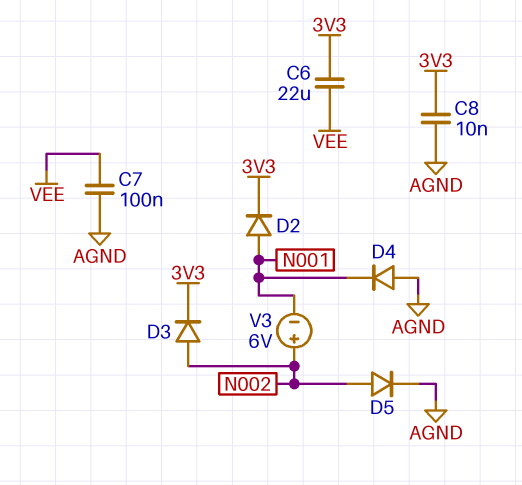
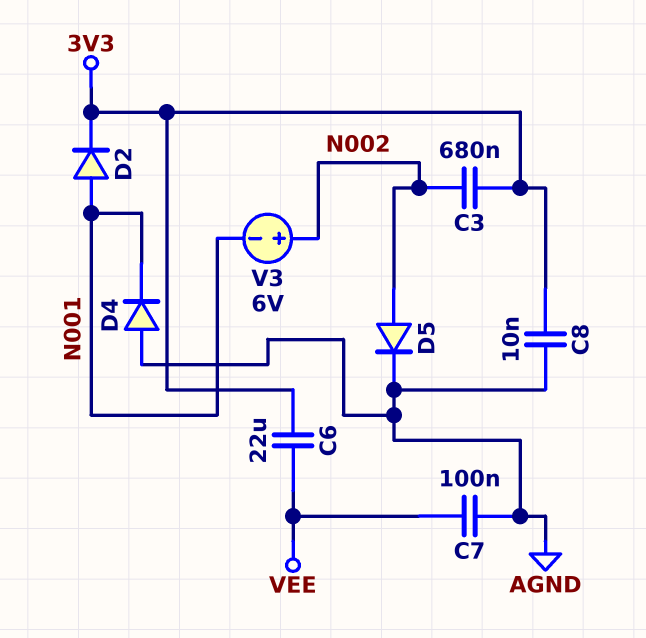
C3: none -> 680nF (3V3, N002)
D3: diode (A N002, K 3V3) -> none

